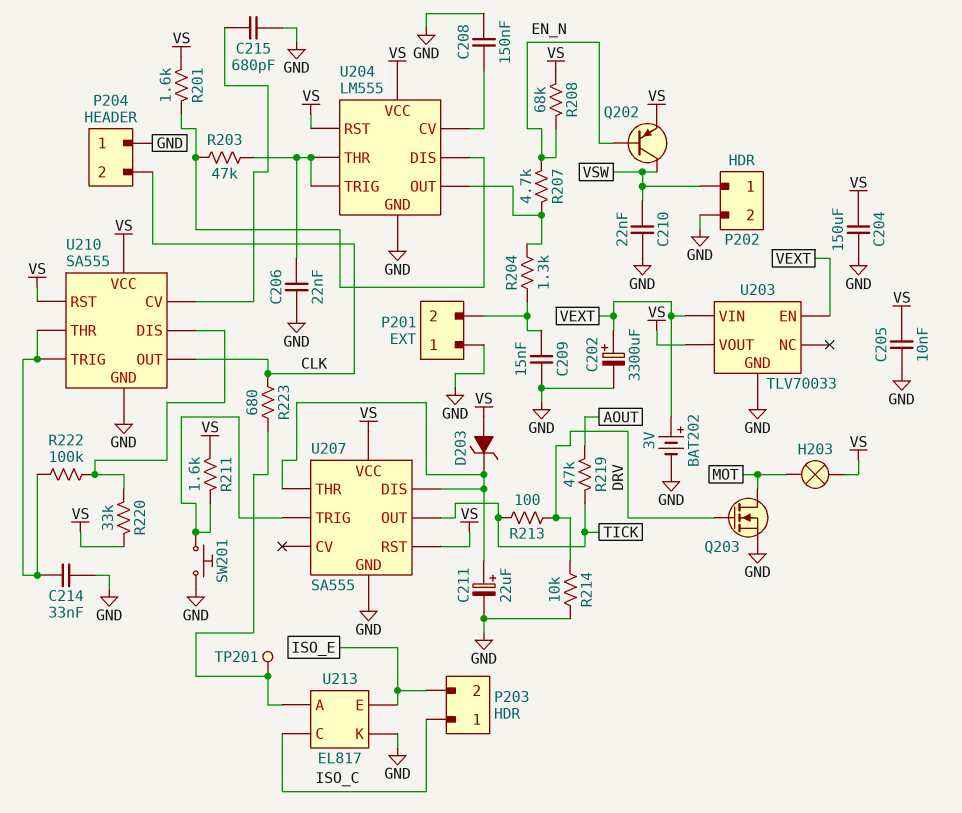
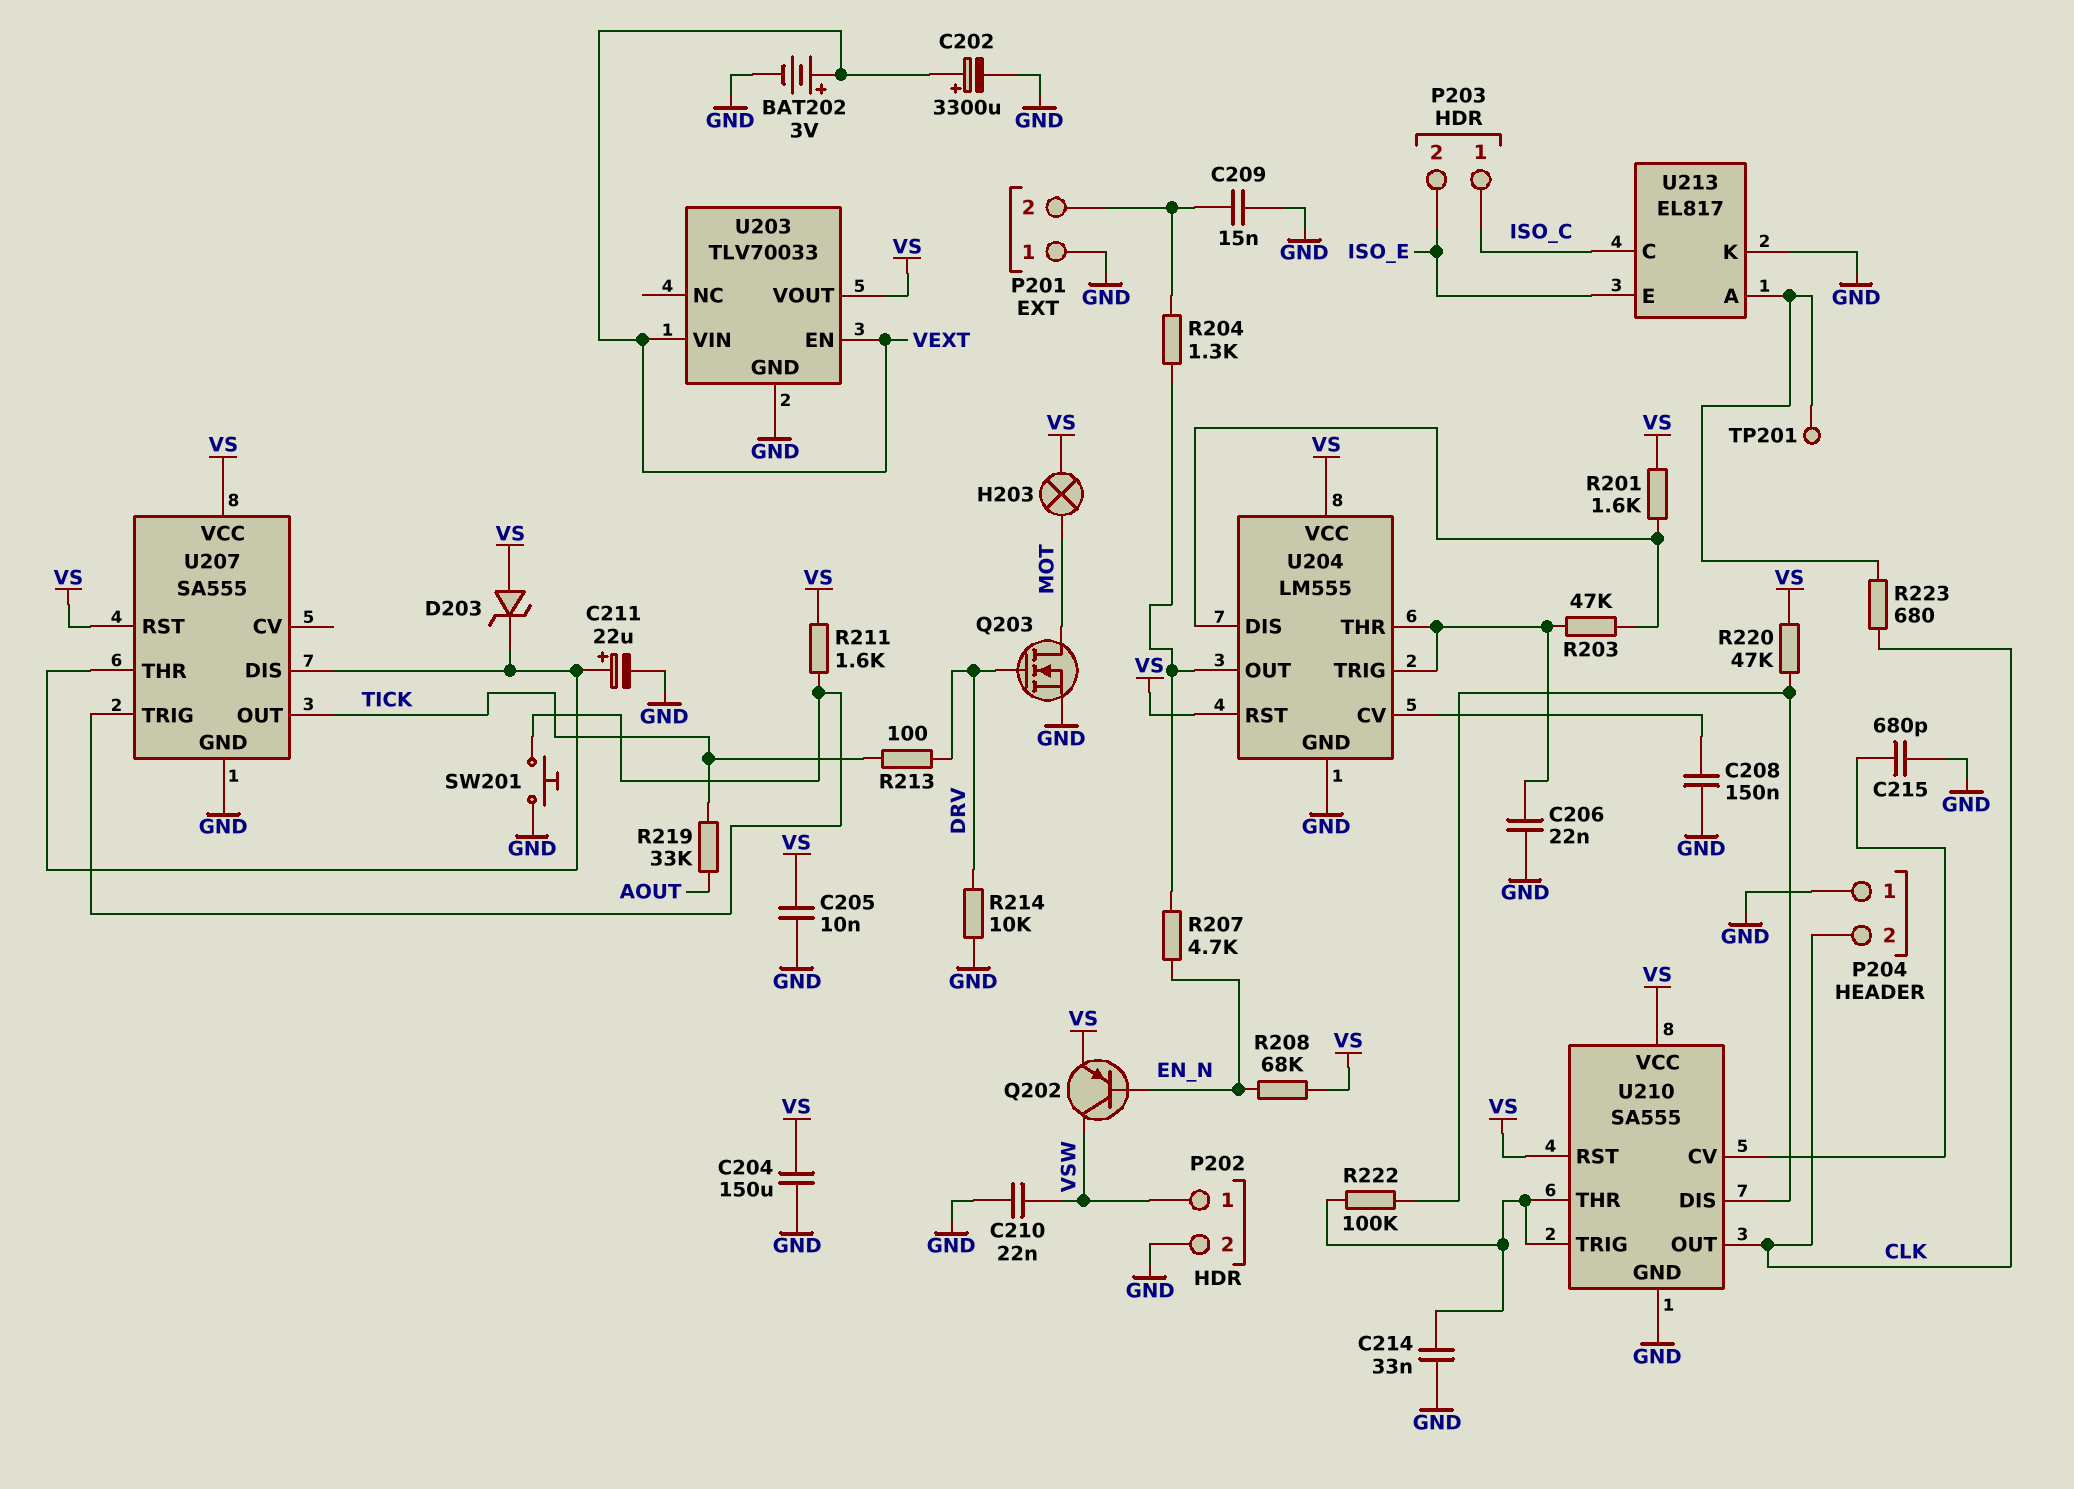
R219: 47k (AOUT, TICK) -> 33k (AOUT, TICK)
R220: 33k (U210/DIS, VS) -> 47k (U210/DIS, VS)

